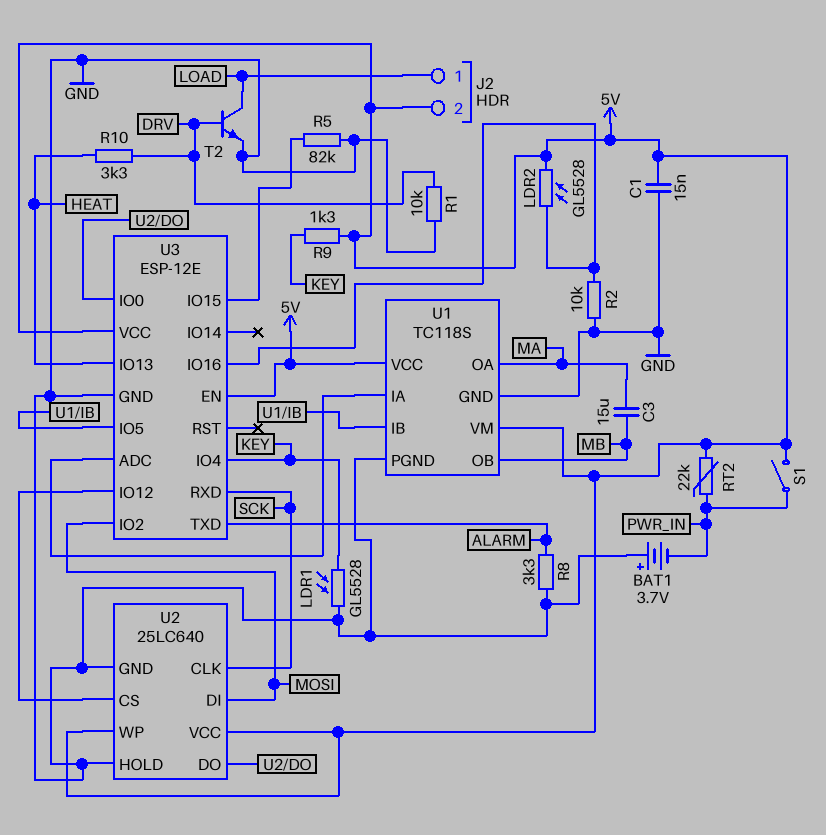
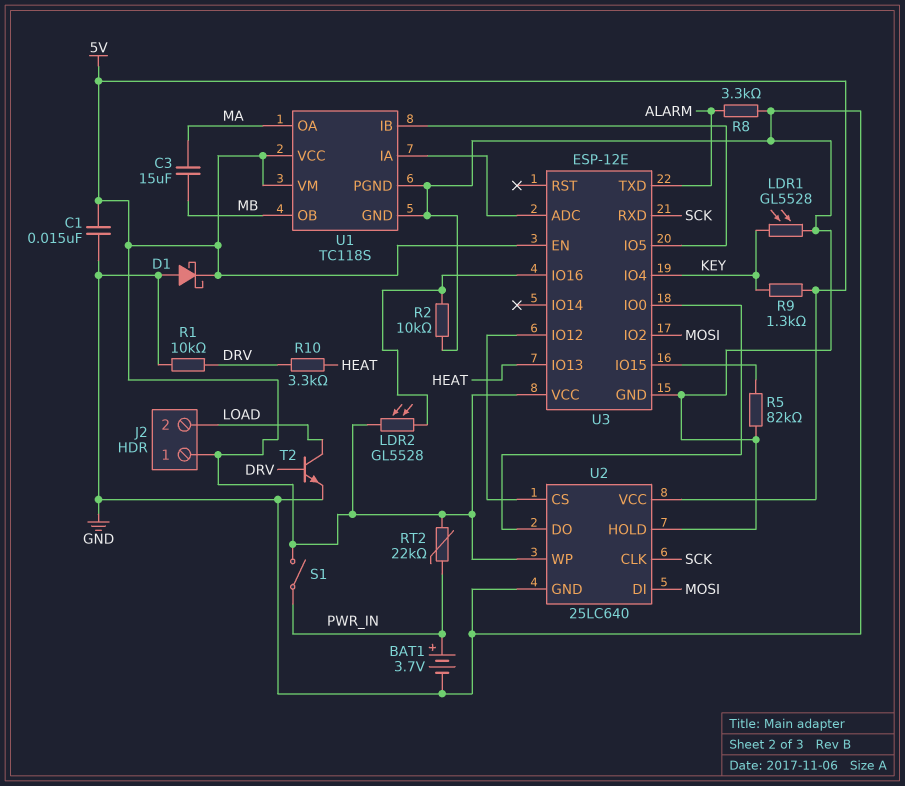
BAT1: 3.7V (plus GND, minus PWR_IN) -> 3.7V (plus PWR_IN, minus GND)
D1: none -> schottky (A GND, K 5V)
J2 pin 1: LOAD -> 5V
J2 pin 2: 5V -> LOAD

